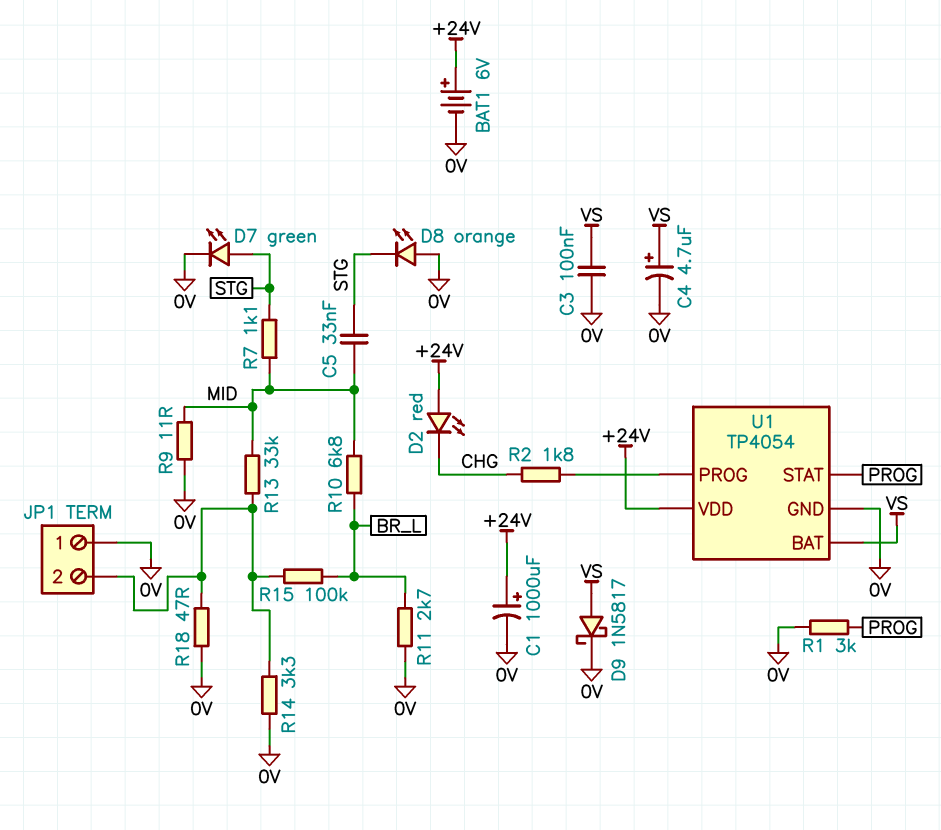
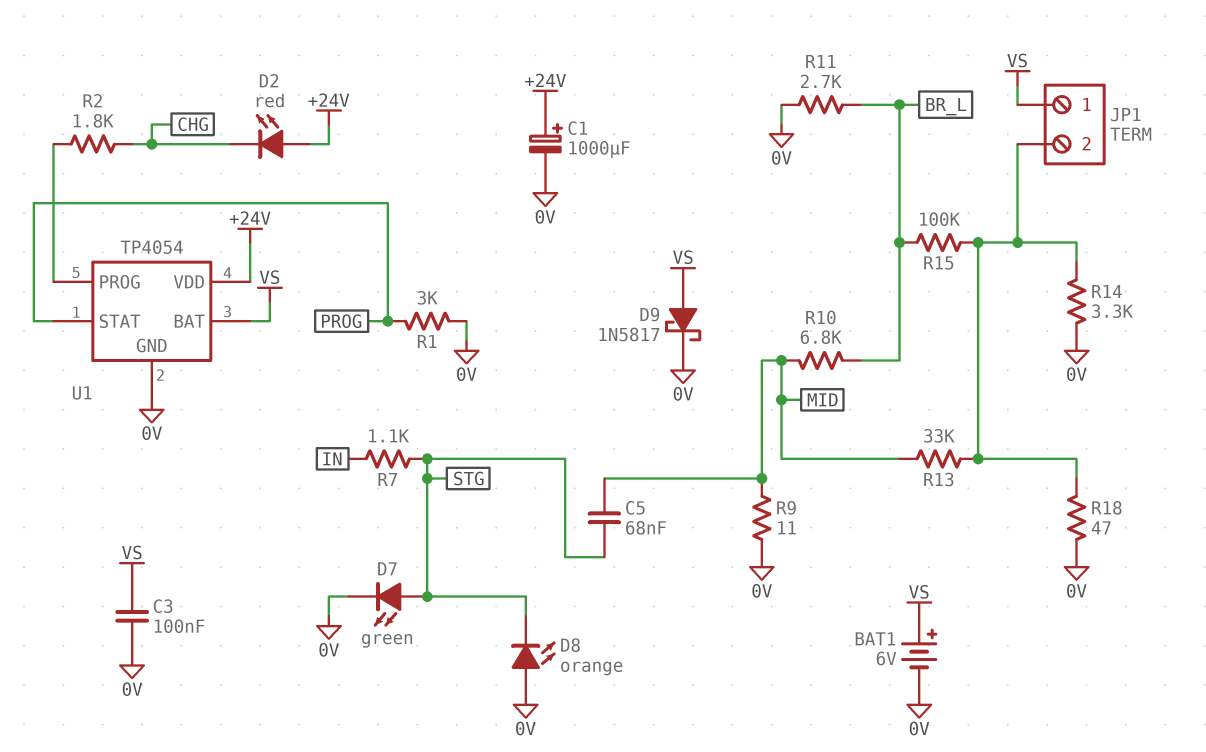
BAT1: 6V (plus +24V, minus 0V) -> 6V (plus VS, minus 0V)
C4: 4.7uF (plus VS, minus 0V) -> none
C5: 33nF (MID, STG) -> 68nF (MID, STG)
JP1 pin 1: 0V -> VS
R7: 1.1k (MID, STG) -> 1.1k (IN, STG)

